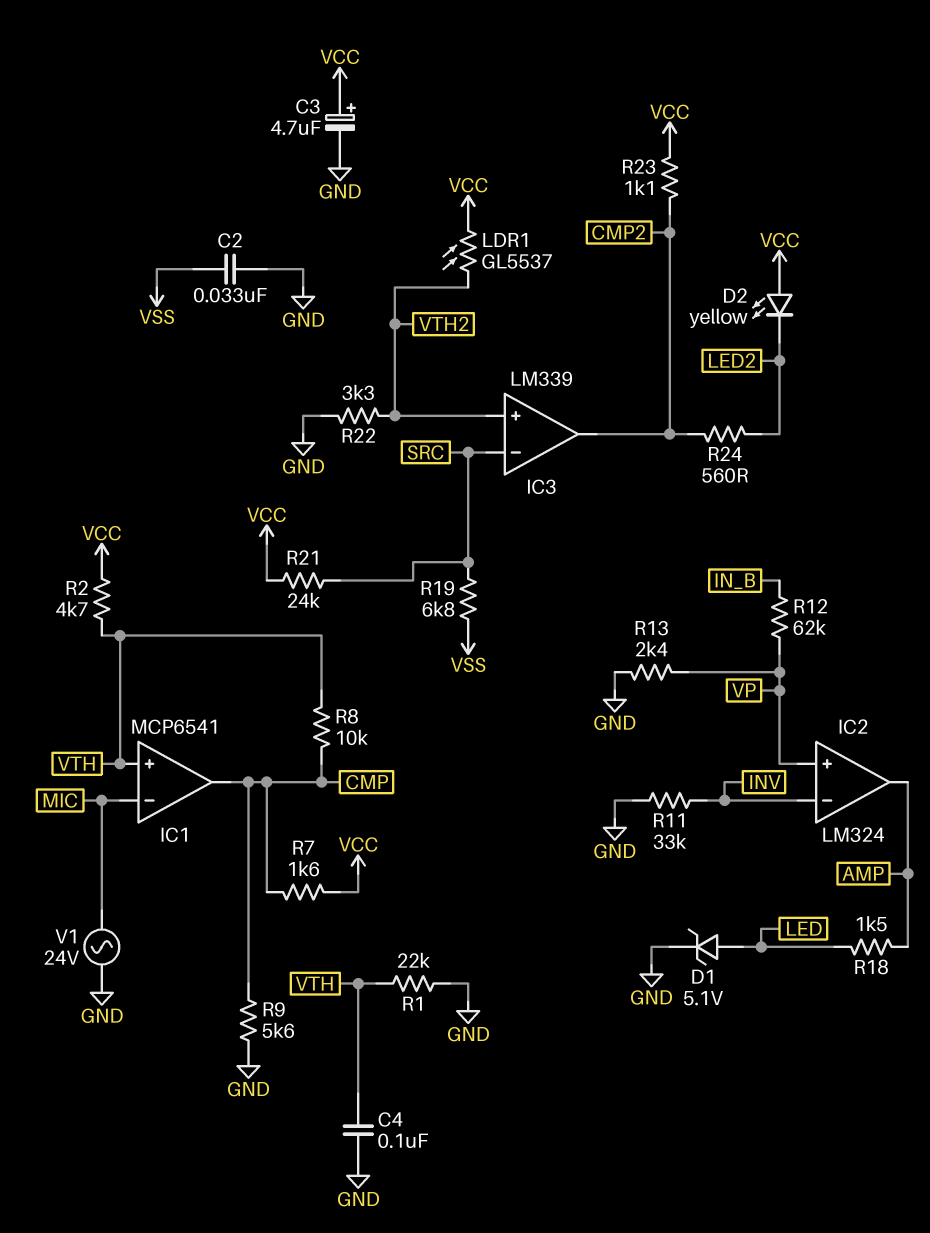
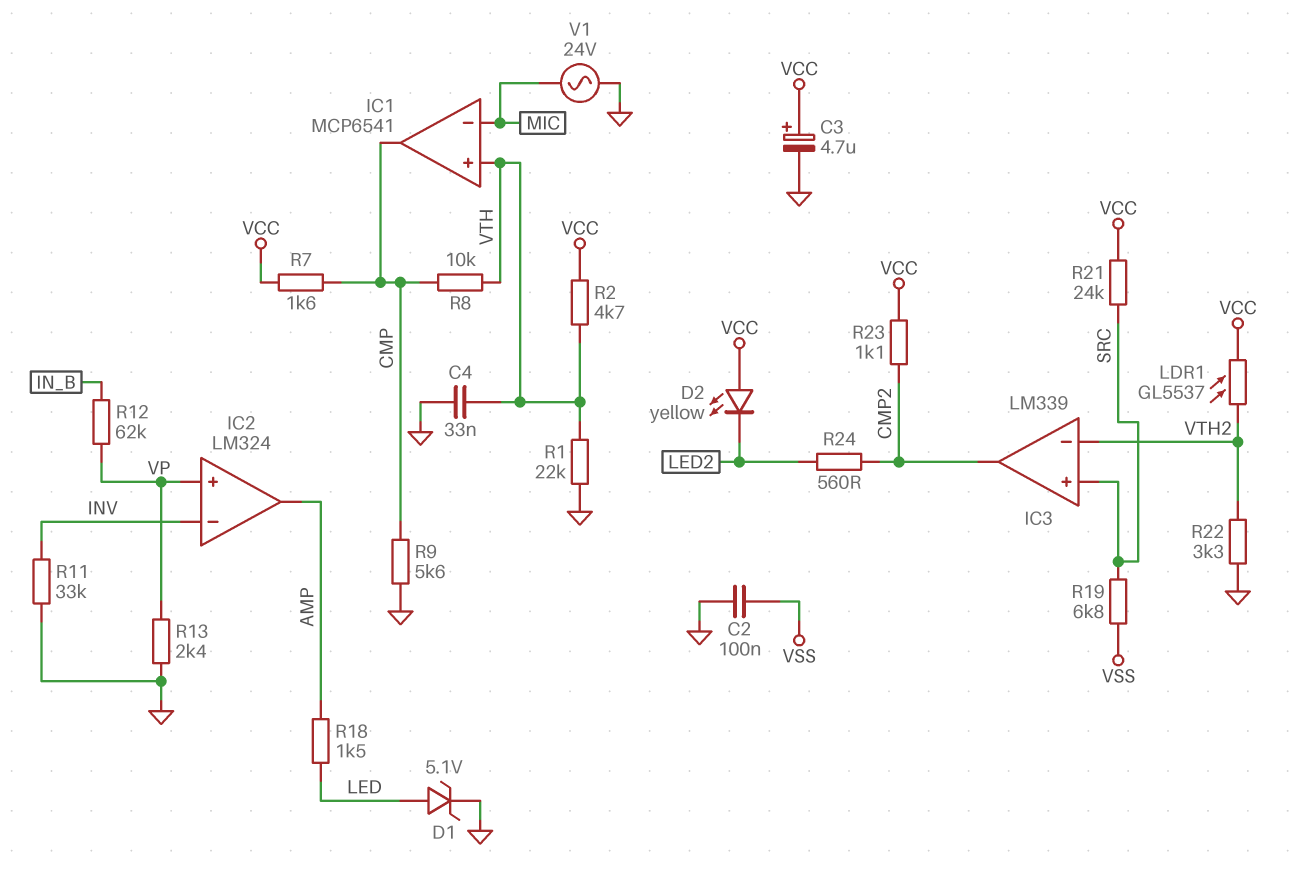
C2: 33nF (GND, VSS) -> 100nF (GND, VSS)
C4: 100nF (GND, VTH) -> 33nF (GND, VTH)
IC3 pin in+: VTH2 -> SRC
IC3 pin in-: SRC -> VTH2

